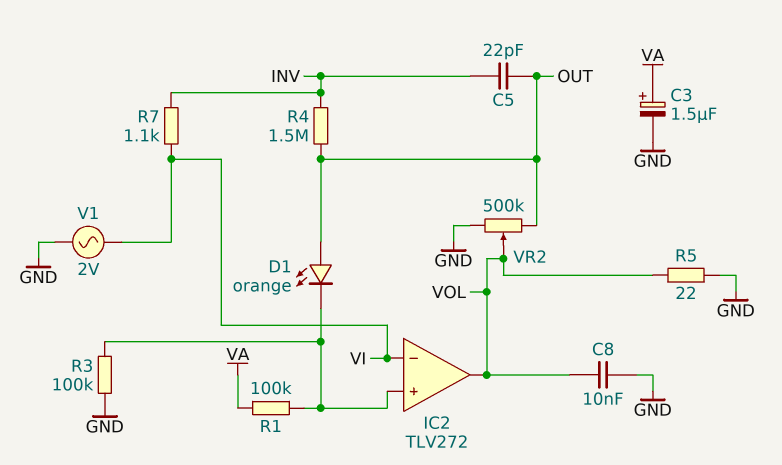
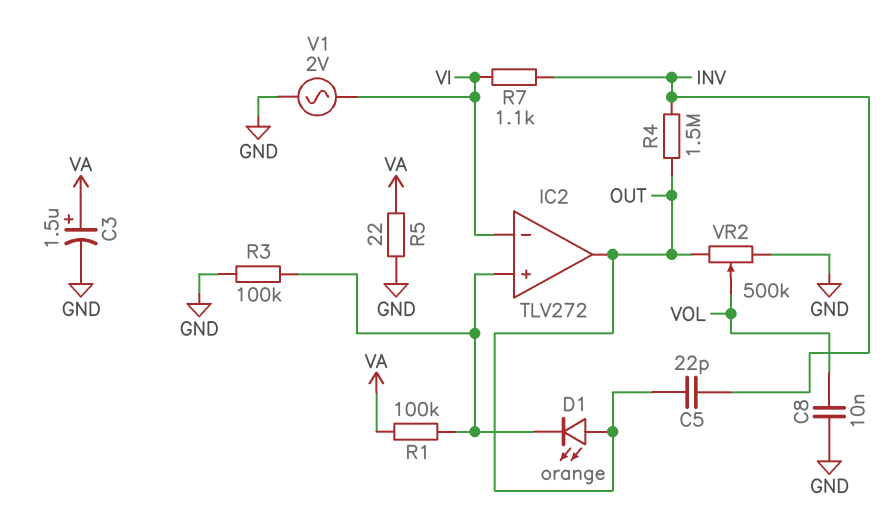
IC2 pin out: VOL -> OUT
R5: 22 (GND, VOL) -> 22 (GND, VA)

